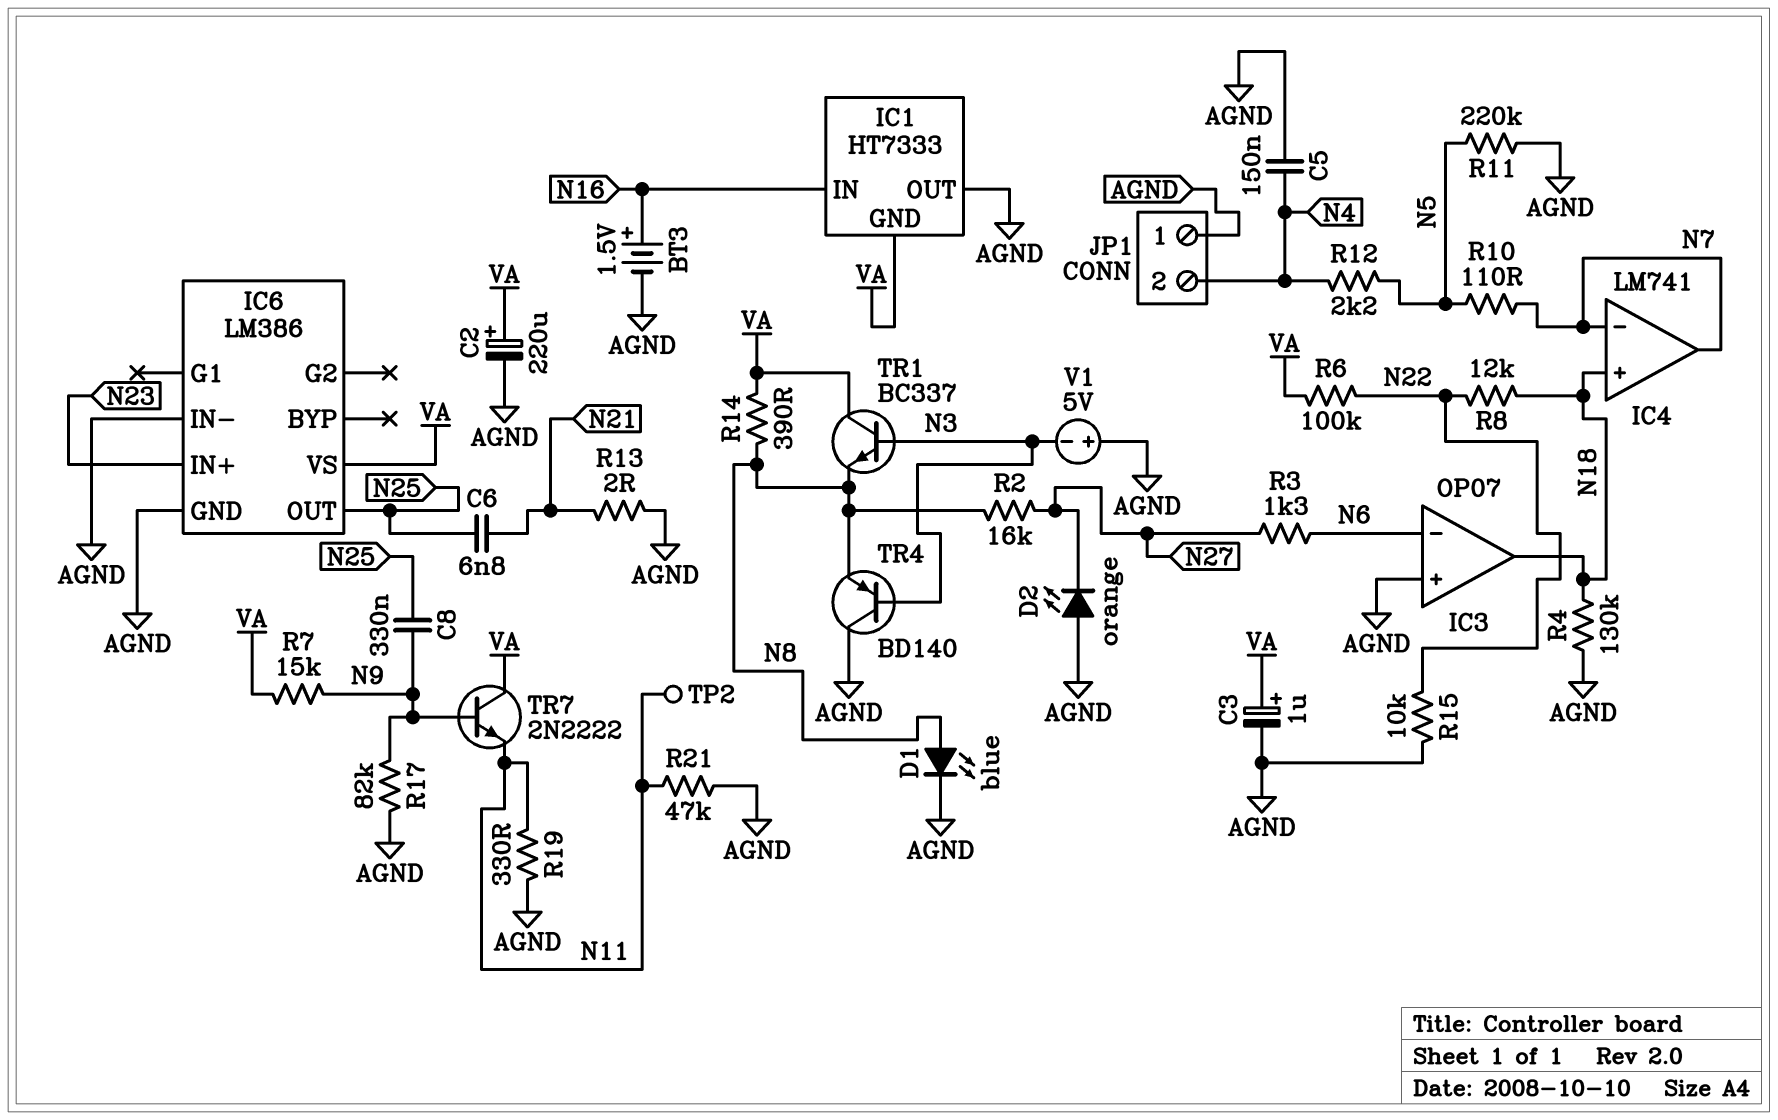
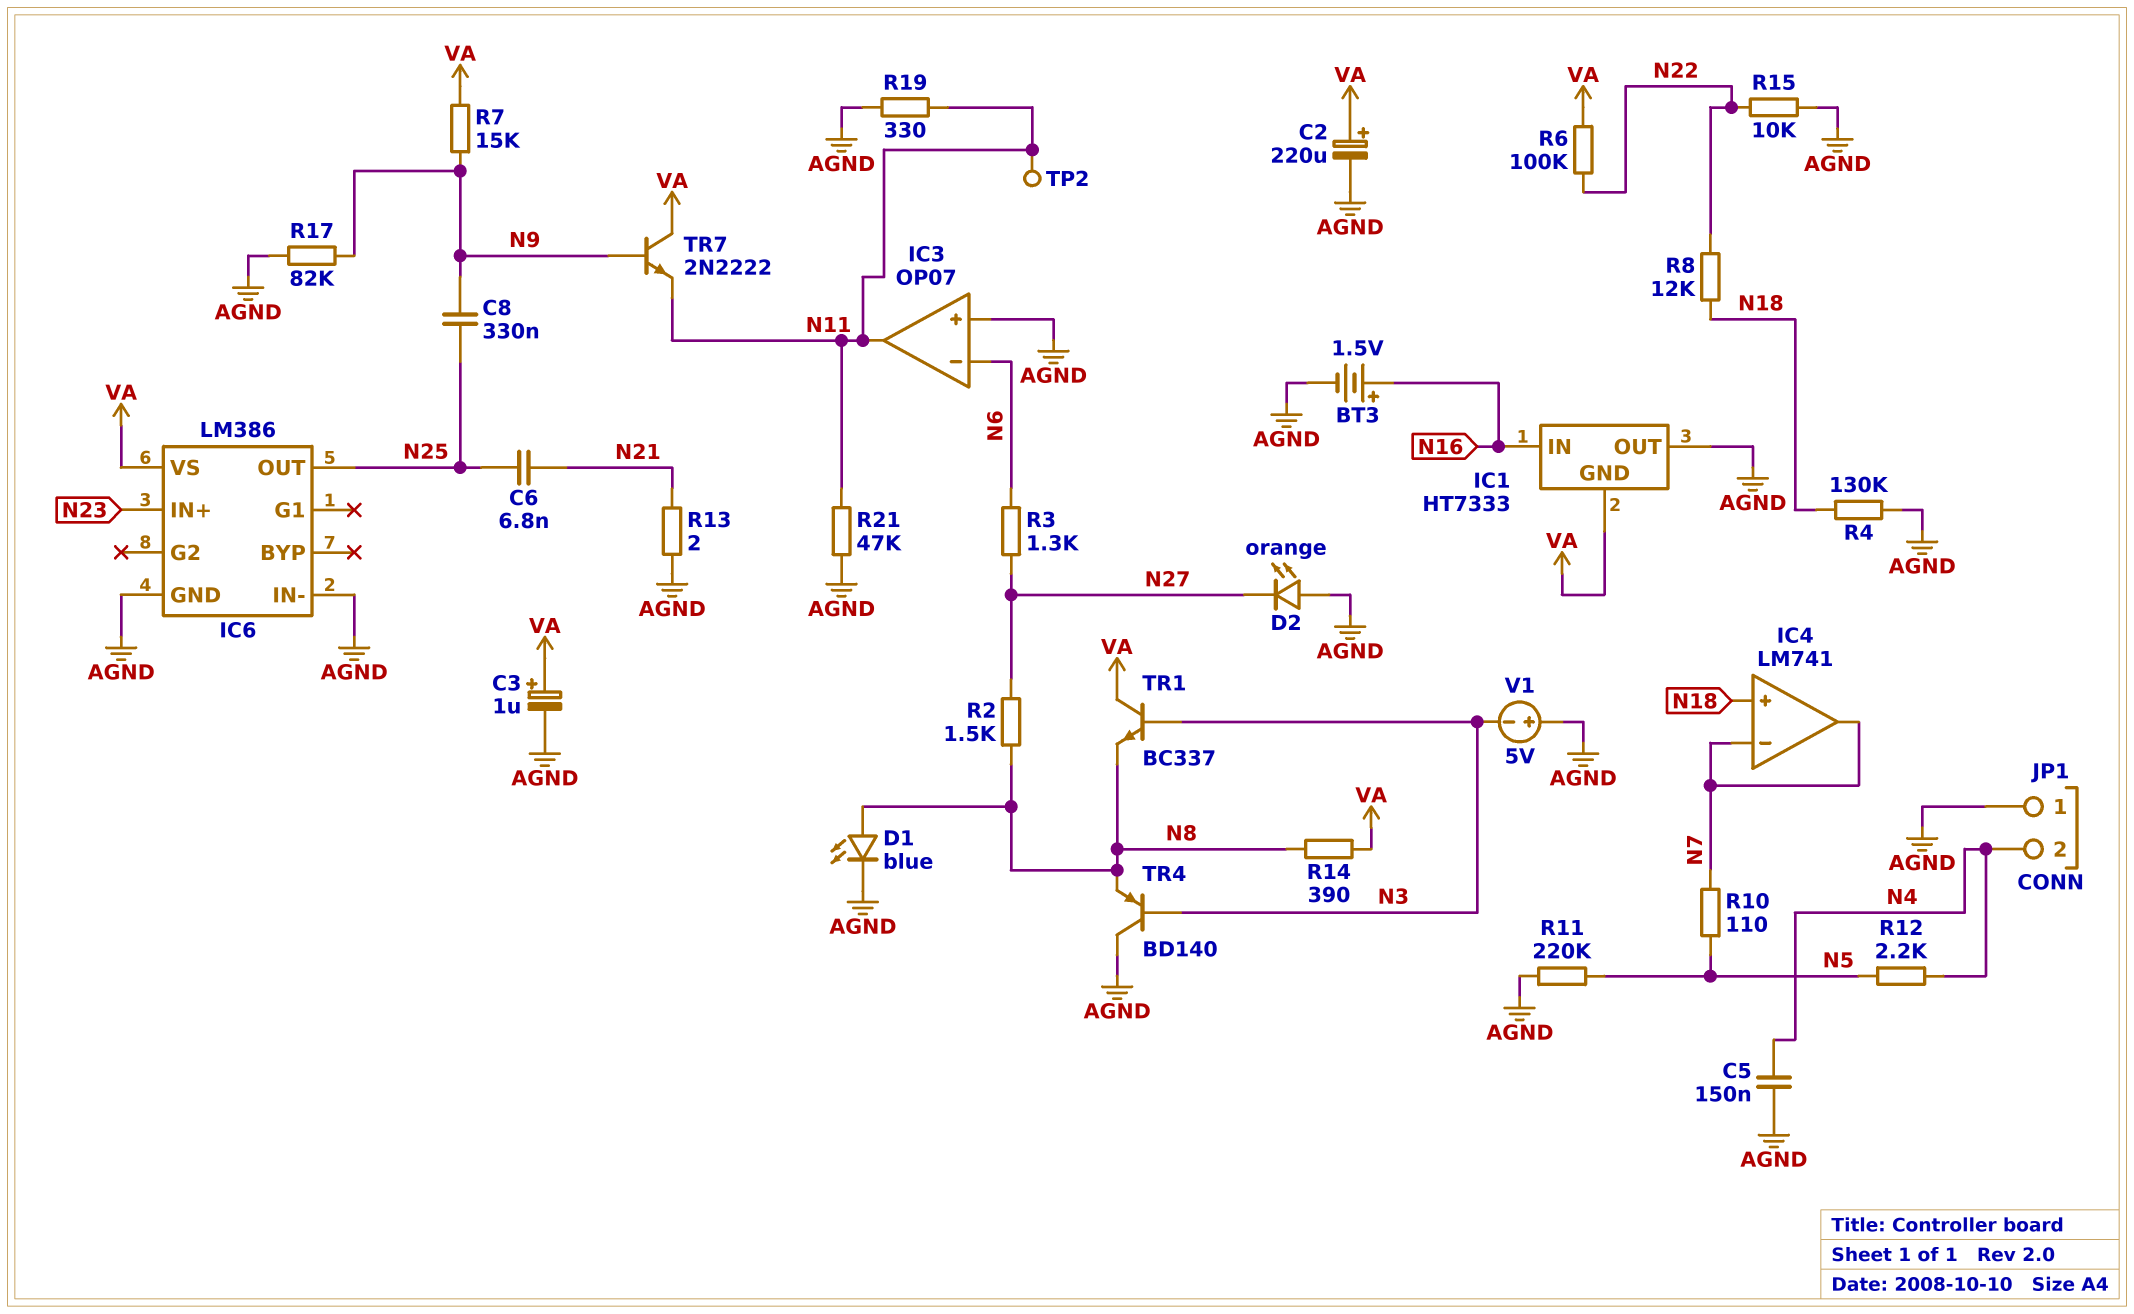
IC3 pin out: N18 -> N11
R2: 16k (N8, N27) -> 1.5k (N8, N27)

